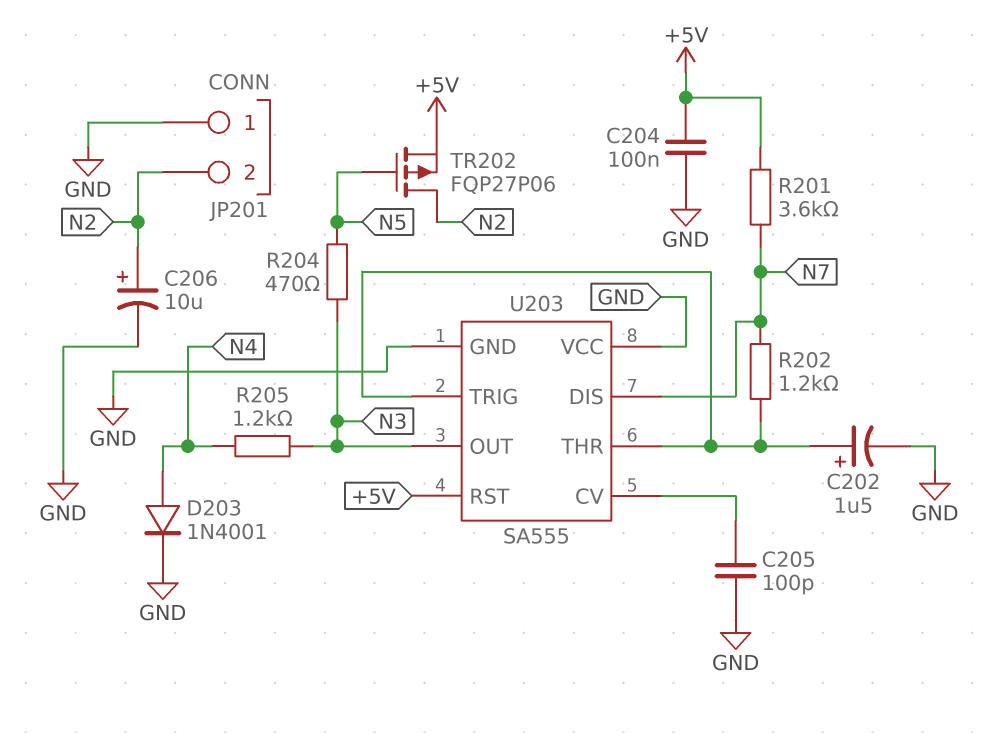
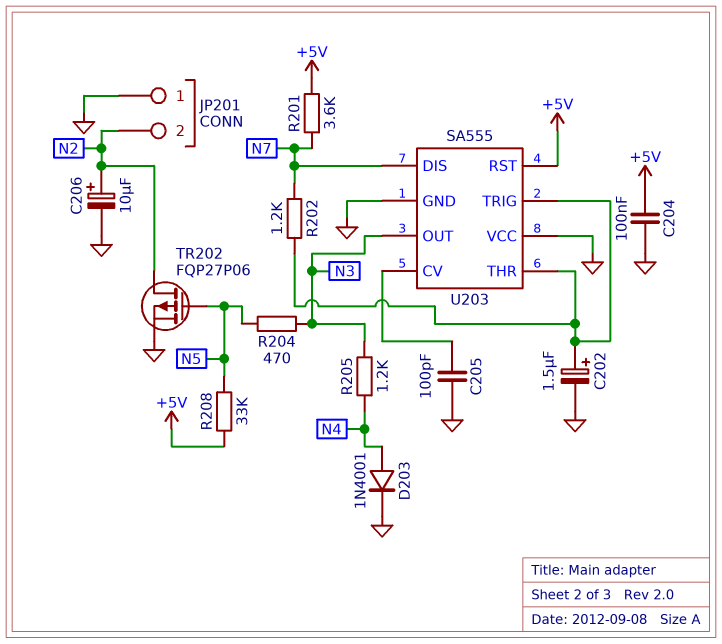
R208: none -> 33k (+5V, N5)
TR202: PMOS FQP27P06 (G N5, D N2, S +5V) -> PMOS FQP27P06 (G N5, D N2, S GND)

